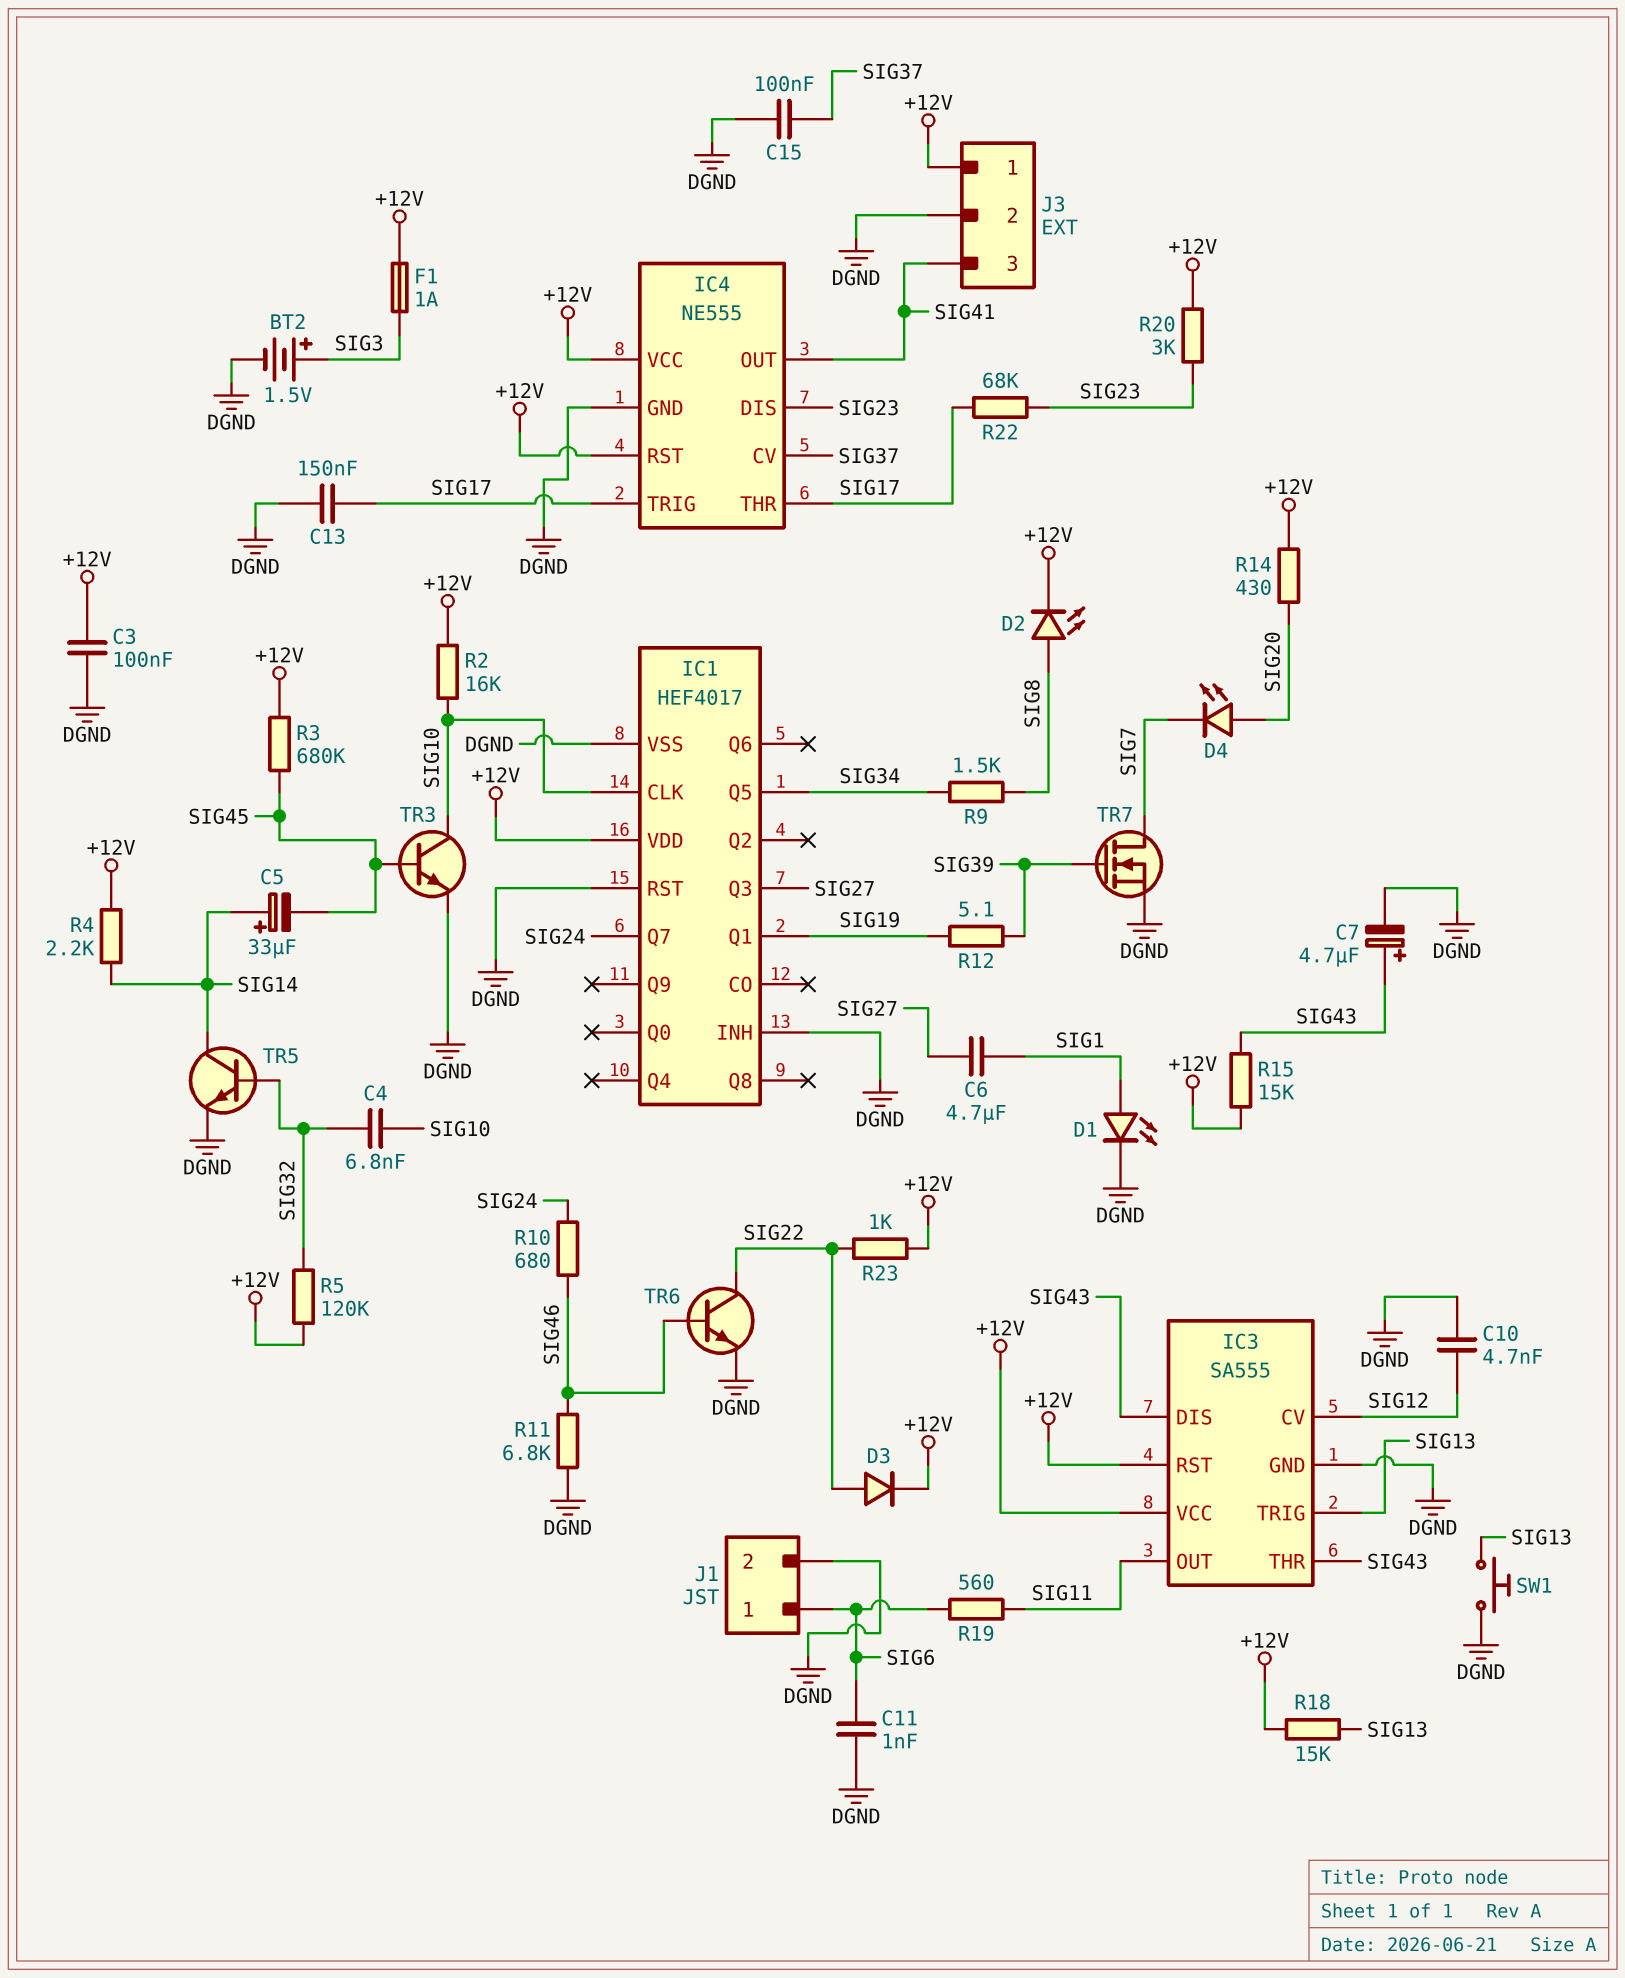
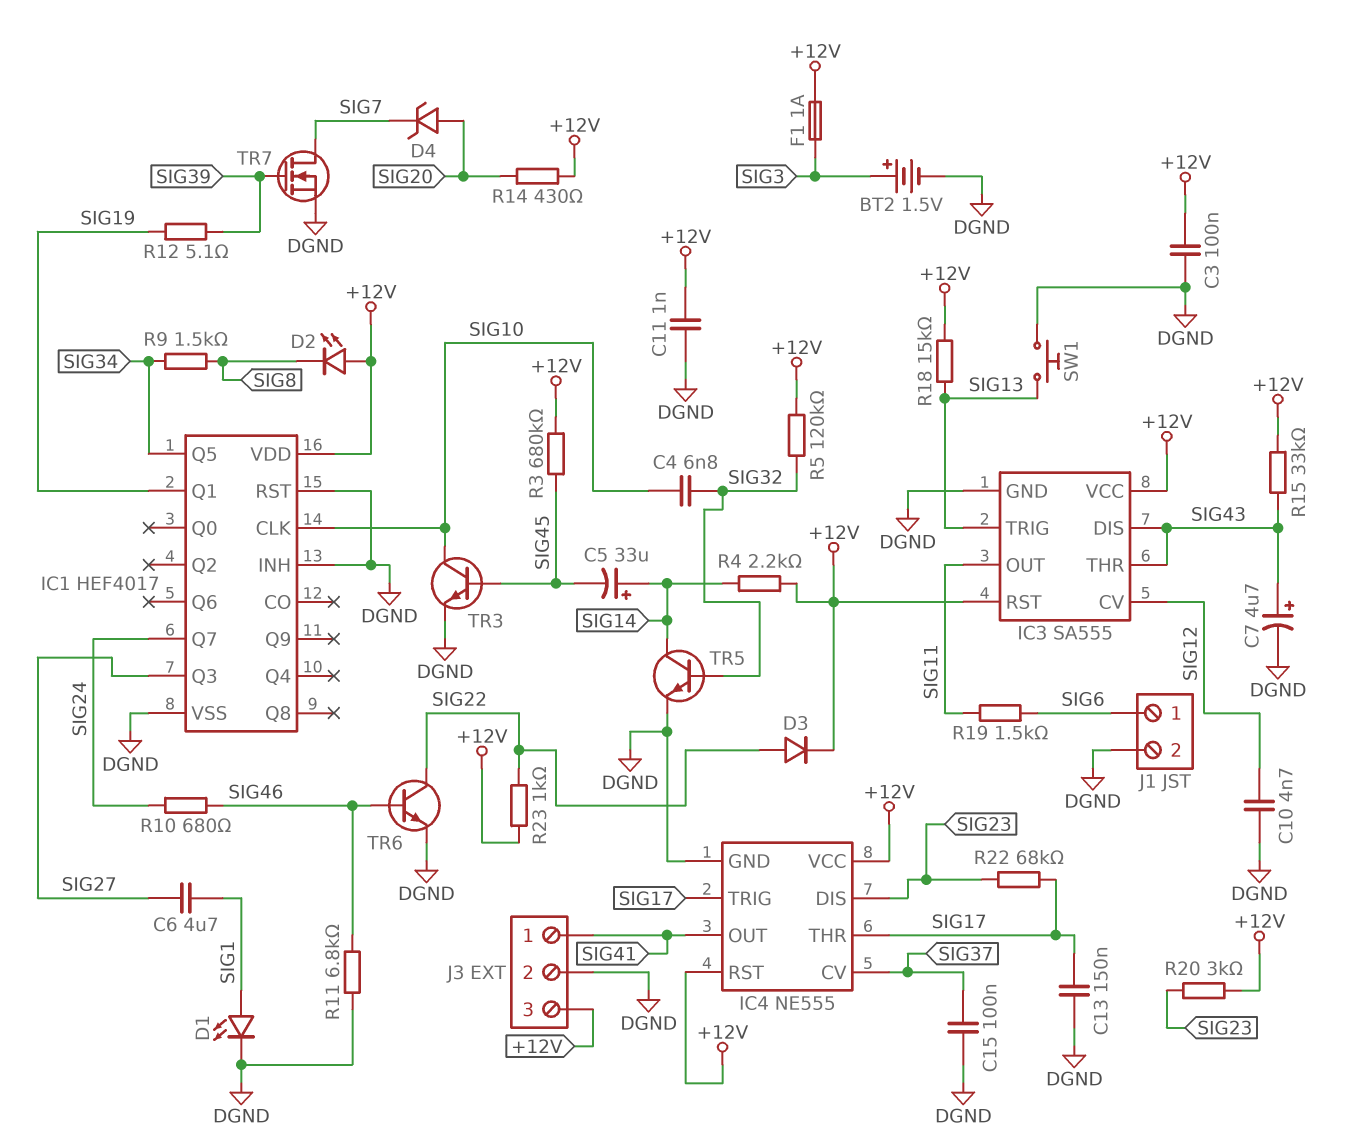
C11: 1nF (DGND, SIG6) -> 1nF (+12V, DGND)
D2: LED (A SIG8, K +12V) -> LED (A +12V, K SIG8)
D4: LED (A SIG20, K SIG7) -> zener (A SIG20, K SIG7)
J3 pin 1: +12V -> SIG41
J3 pin 3: SIG41 -> +12V
R2: 16k (+12V, SIG10) -> none
R15: 15k (+12V, SIG43) -> 33k (+12V, SIG43)
R19: 560 (SIG6, SIG11) -> 1.5k (SIG6, SIG11)

